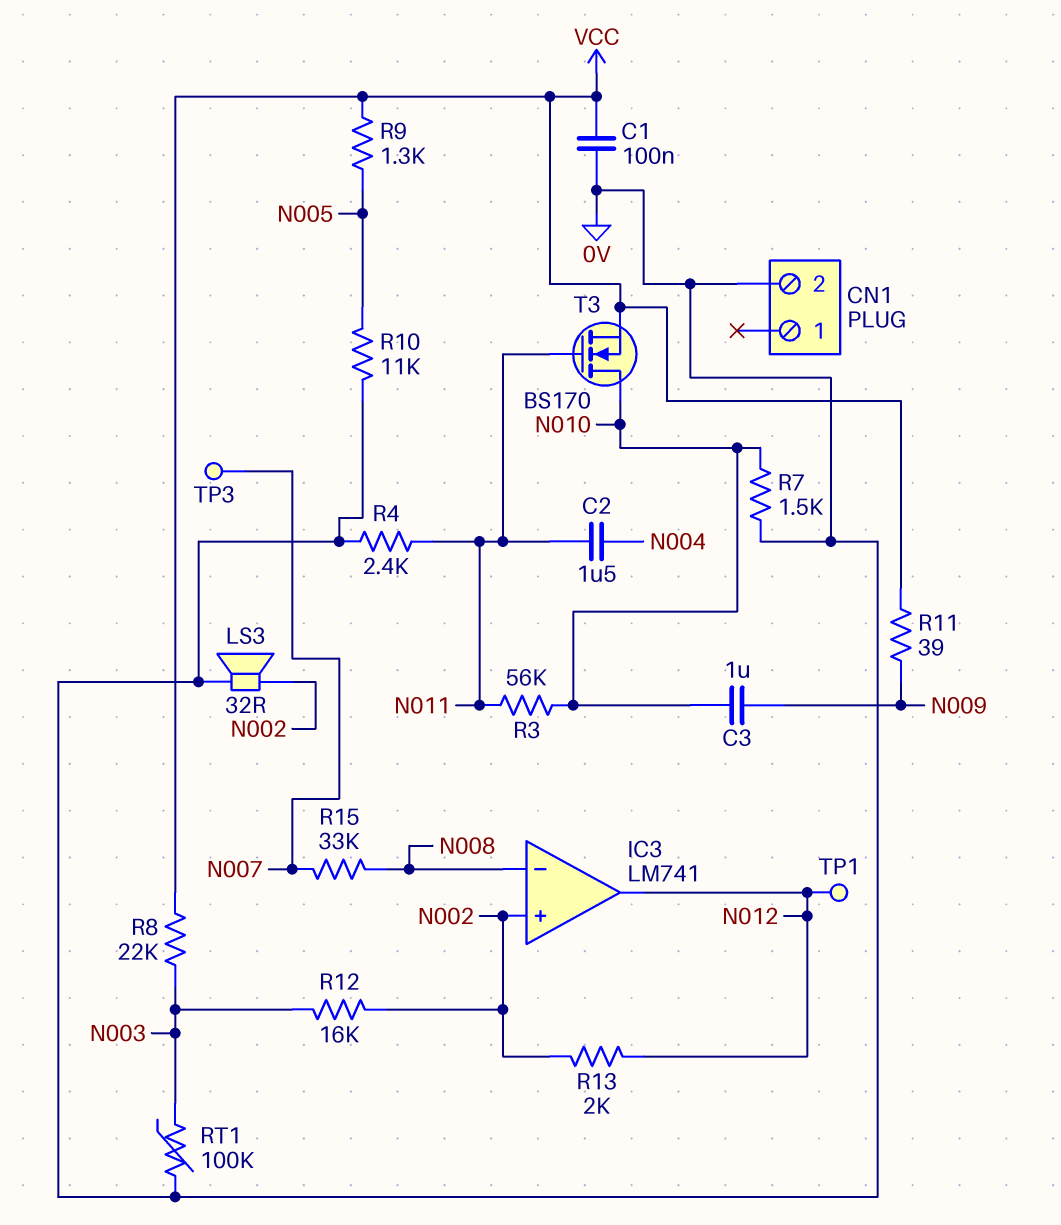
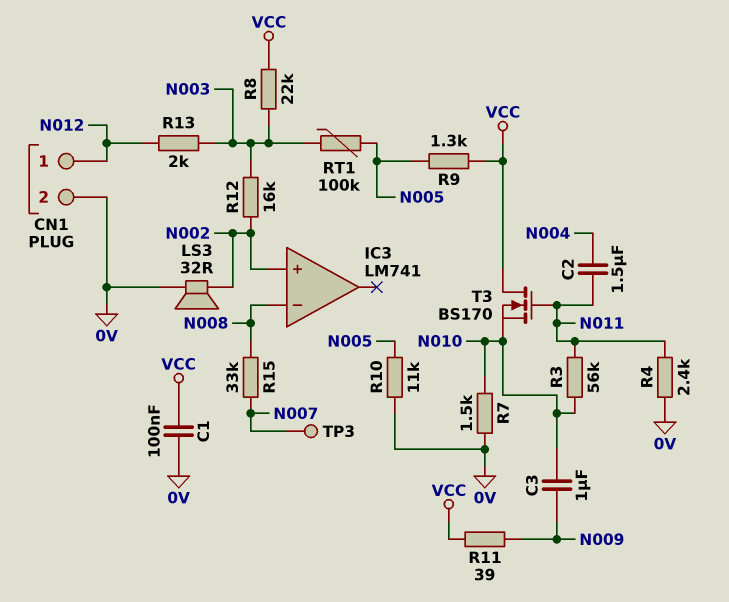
CN1 pin 1: none -> N012
IC3 pin out: N012 -> none
R13: 2k (N002, N012) -> 2k (N003, N012)
RT1: 100k (0V, N003) -> 100k (N003, N005)
T3: NMOS BS170 (G N011, D N010, S VCC) -> NMOS BS170 (G N011, D VCC, S N010)
TP1: test point (N012) -> none

